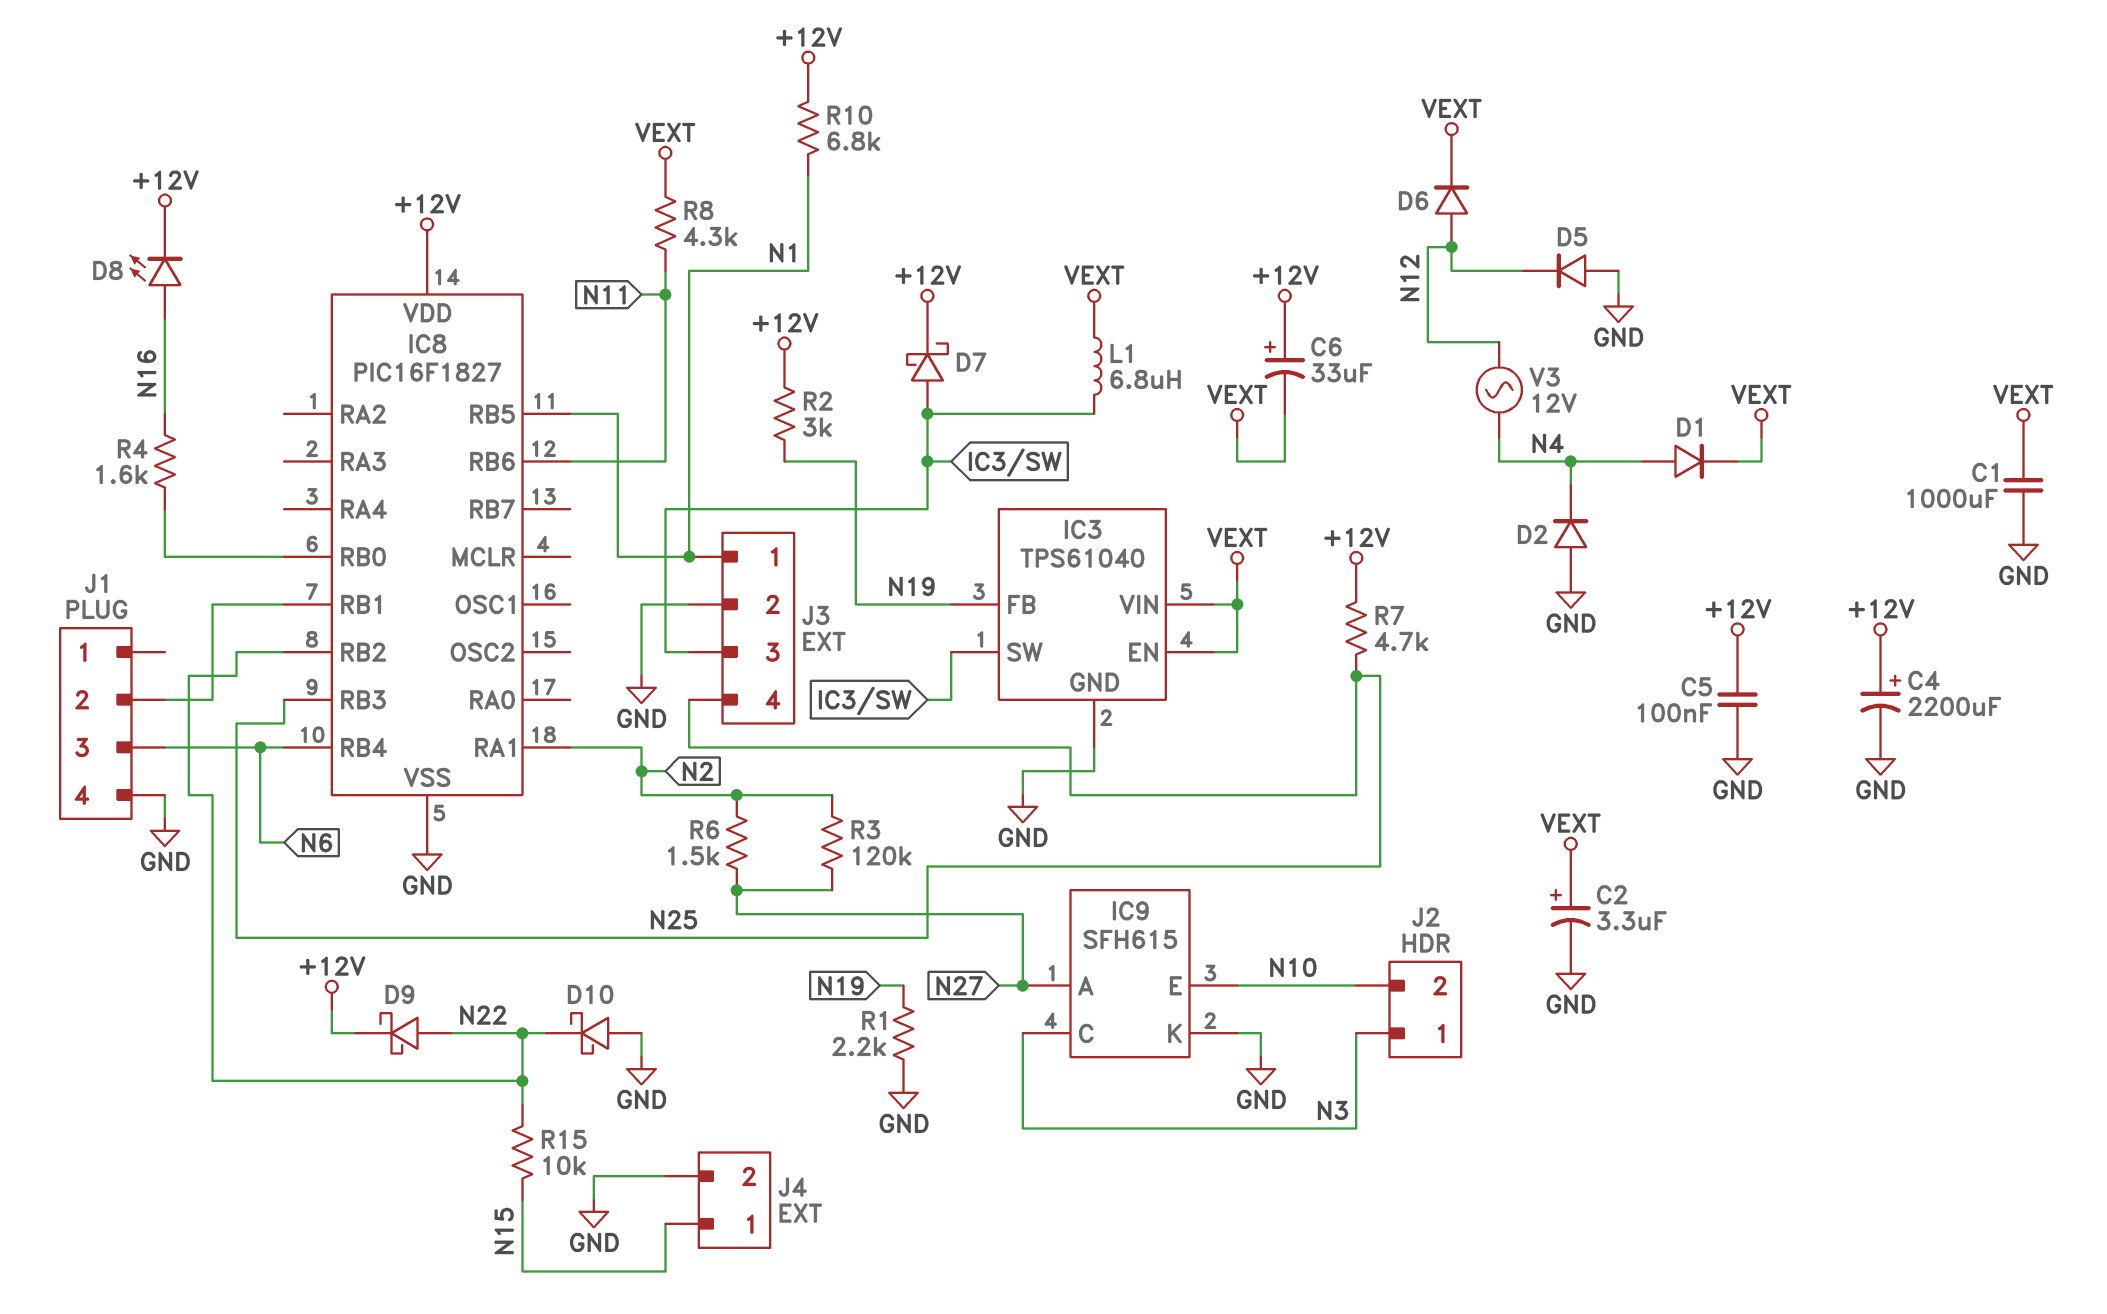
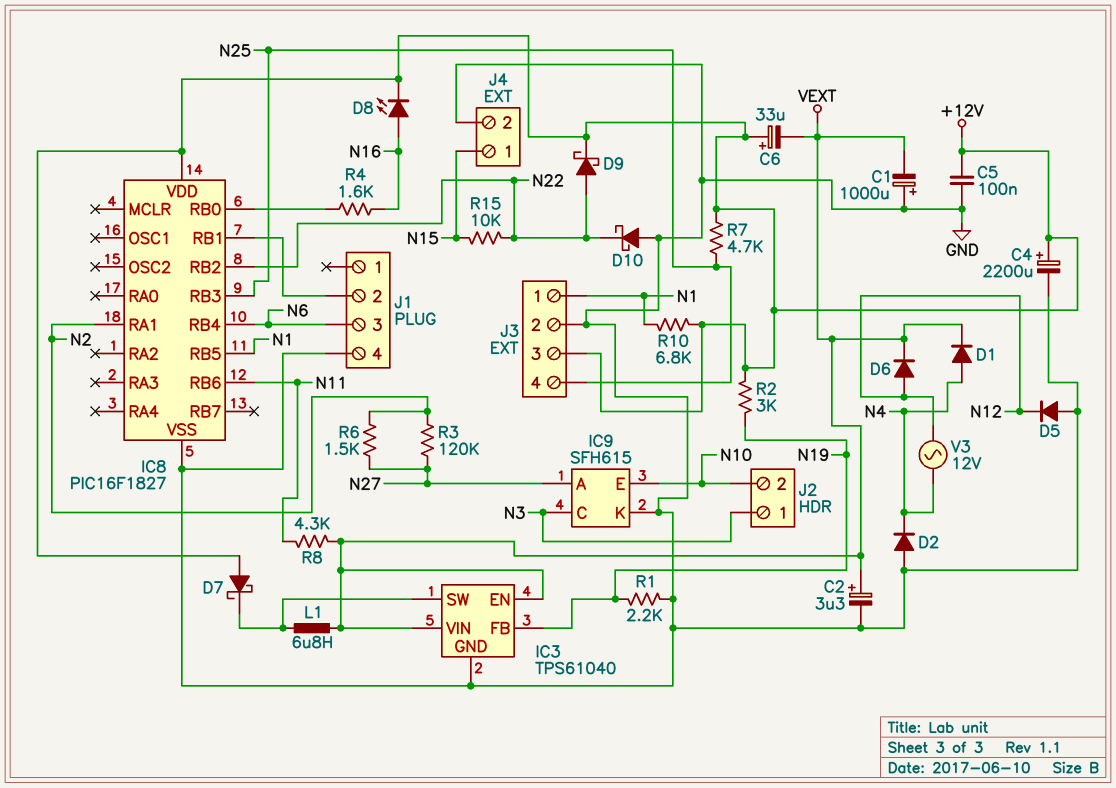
C1: 1000uF (GND, VEXT) -> 1000uF (plus GND, minus VEXT)
D7: schottky (A IC3/SW, K +12V) -> schottky (A +12V, K IC3/SW)
J3 pin 3: IC3/SW -> +12V

